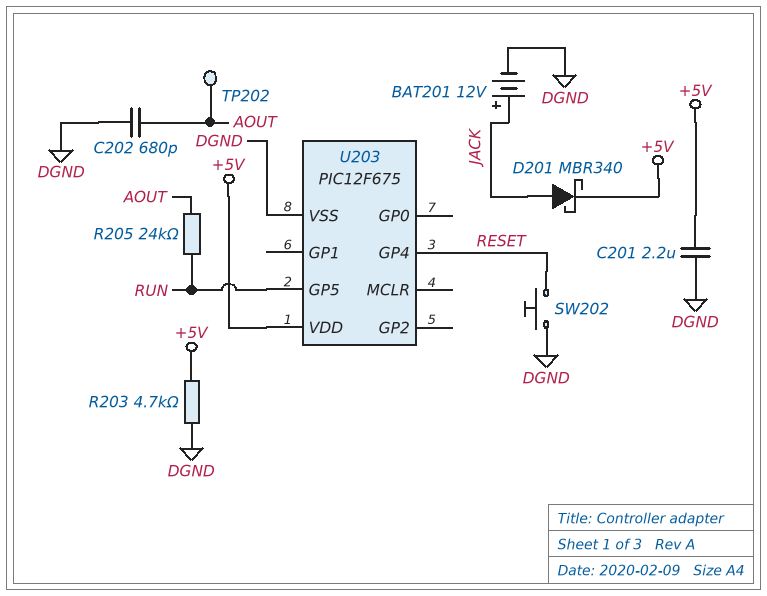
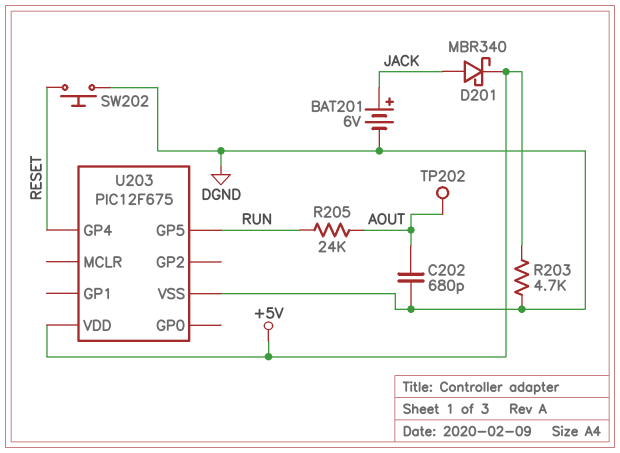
BAT201: 12V (plus JACK, minus DGND) -> 6V (plus JACK, minus DGND)
C201: 2.2uF (+5V, DGND) -> none

